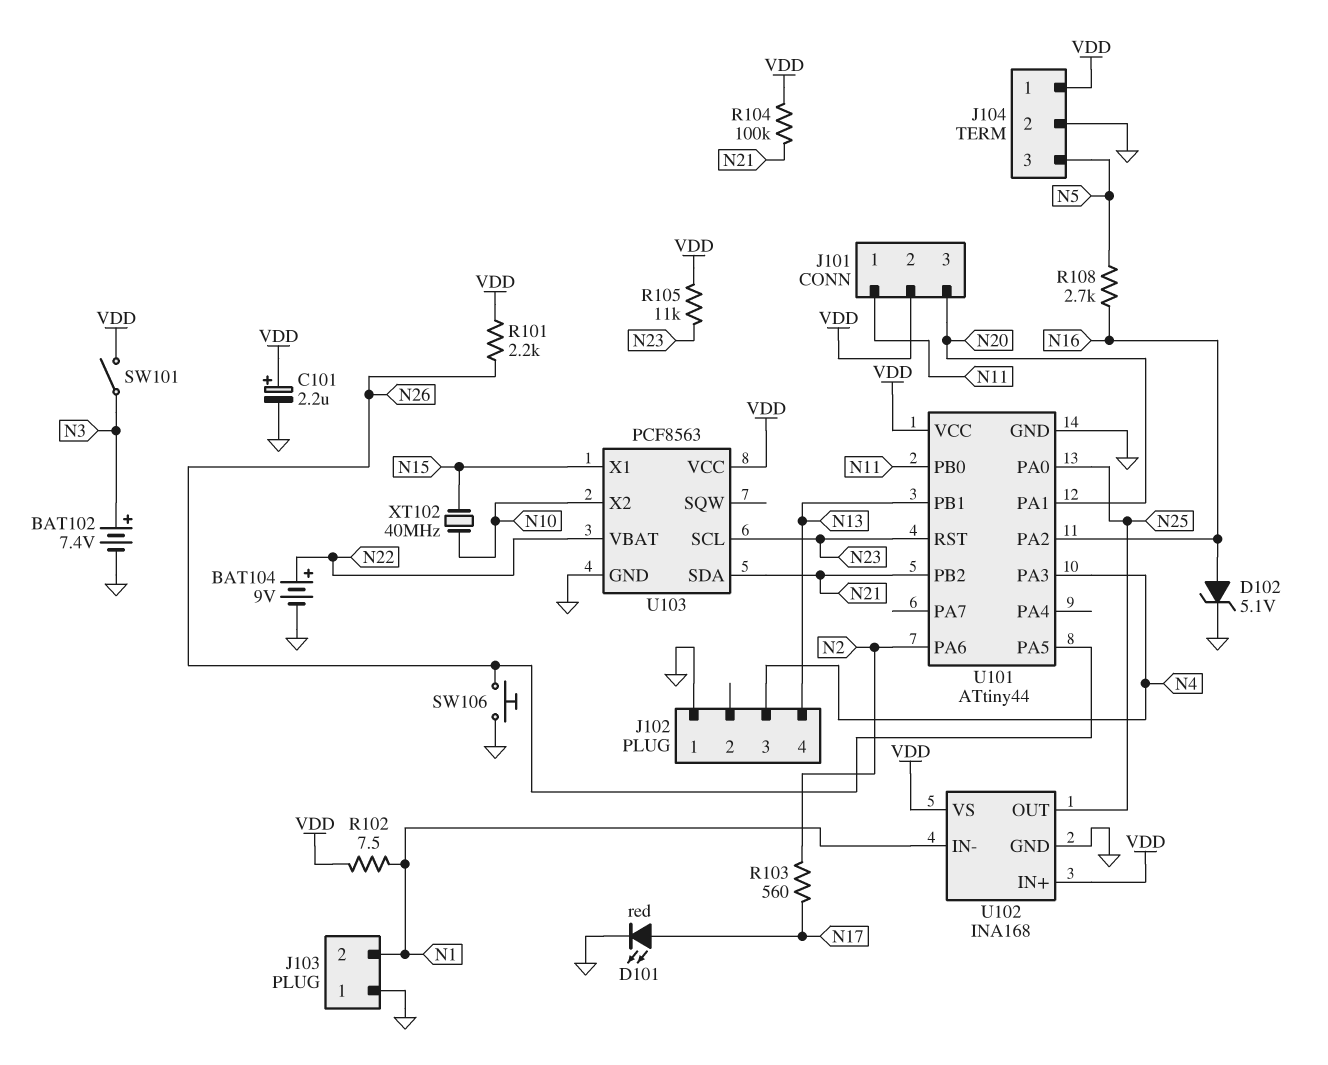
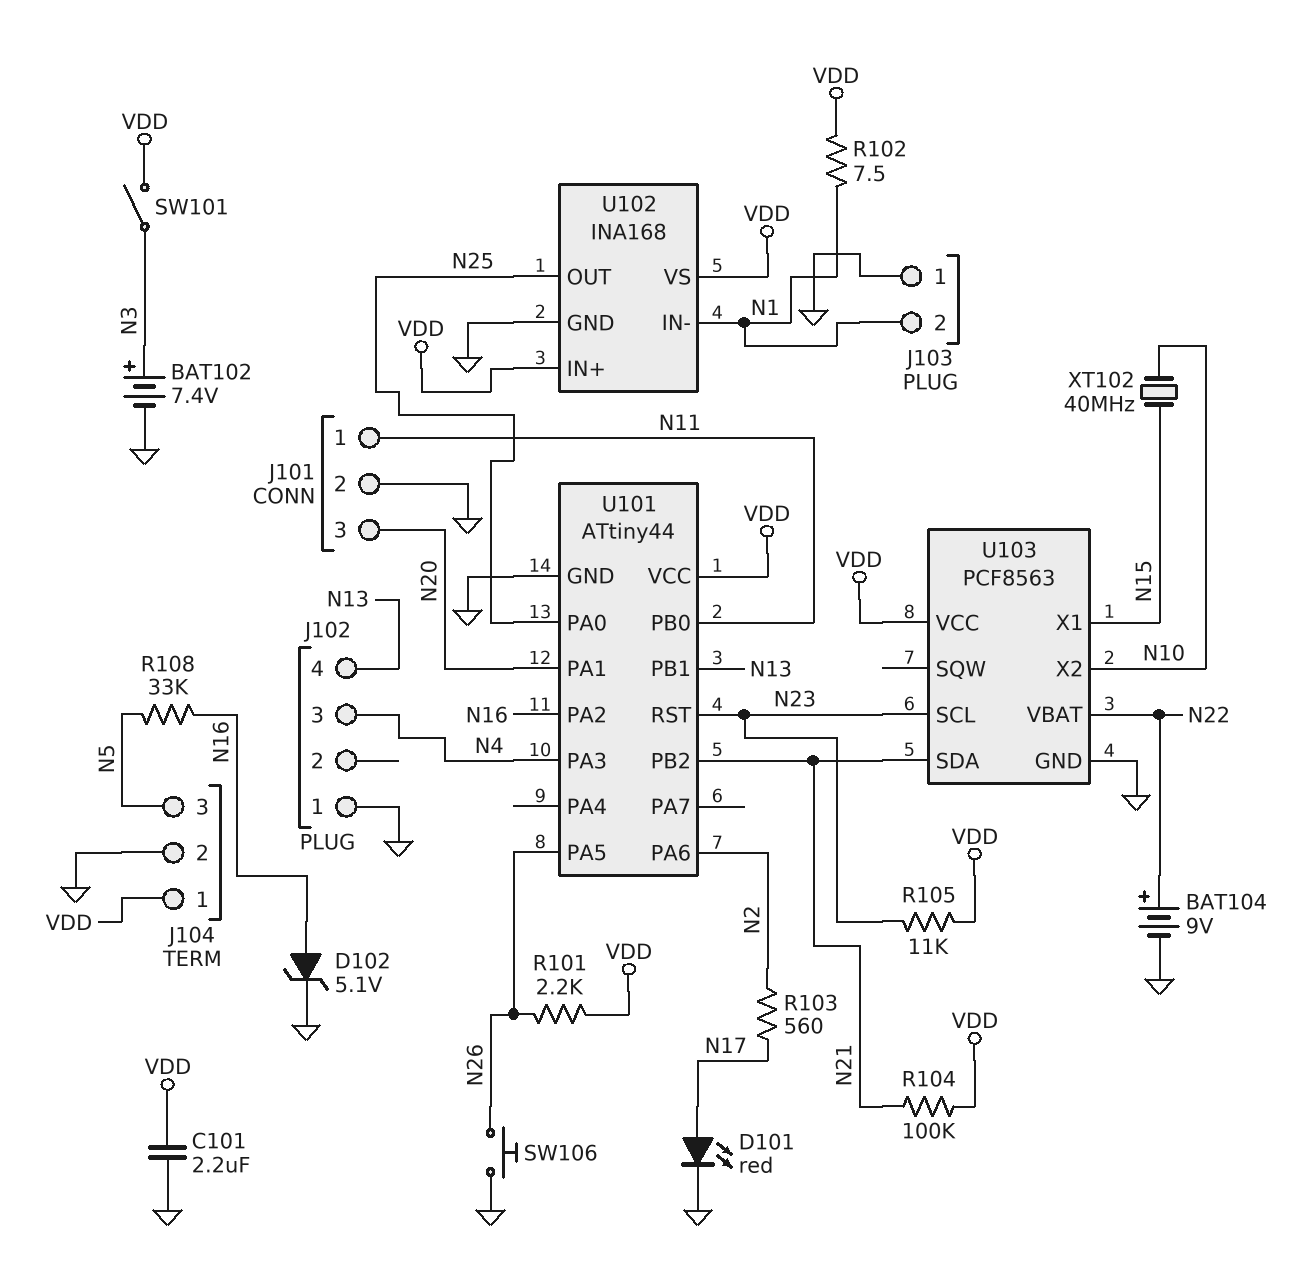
C101: 2.2uF (plus VDD, minus GND) -> 2.2uF (GND, VDD)
J101 pin 2: VDD -> GND
R108: 2.7k (N5, N16) -> 33k (N5, N16)

